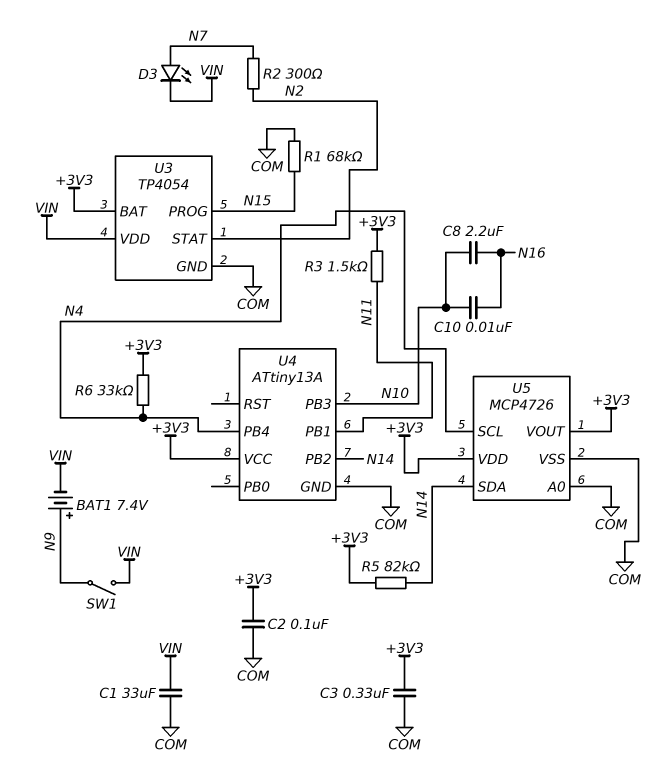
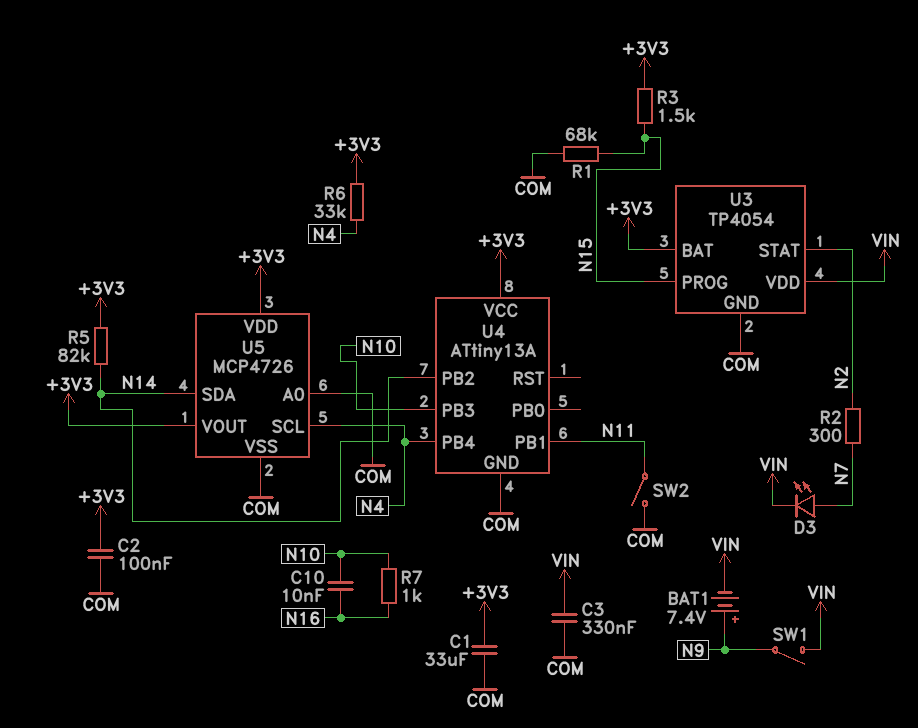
C1: 33uF (COM, VIN) -> 33uF (+3V3, COM)
C3: 330nF (+3V3, COM) -> 330nF (COM, VIN)
C8: 2.2uF (N10, N16) -> none
R3: 1.5k (+3V3, N11) -> 1.5k (+3V3, N15)
R7: none -> 1k (N10, N16)
SW2: none -> switch (COM, N11)

